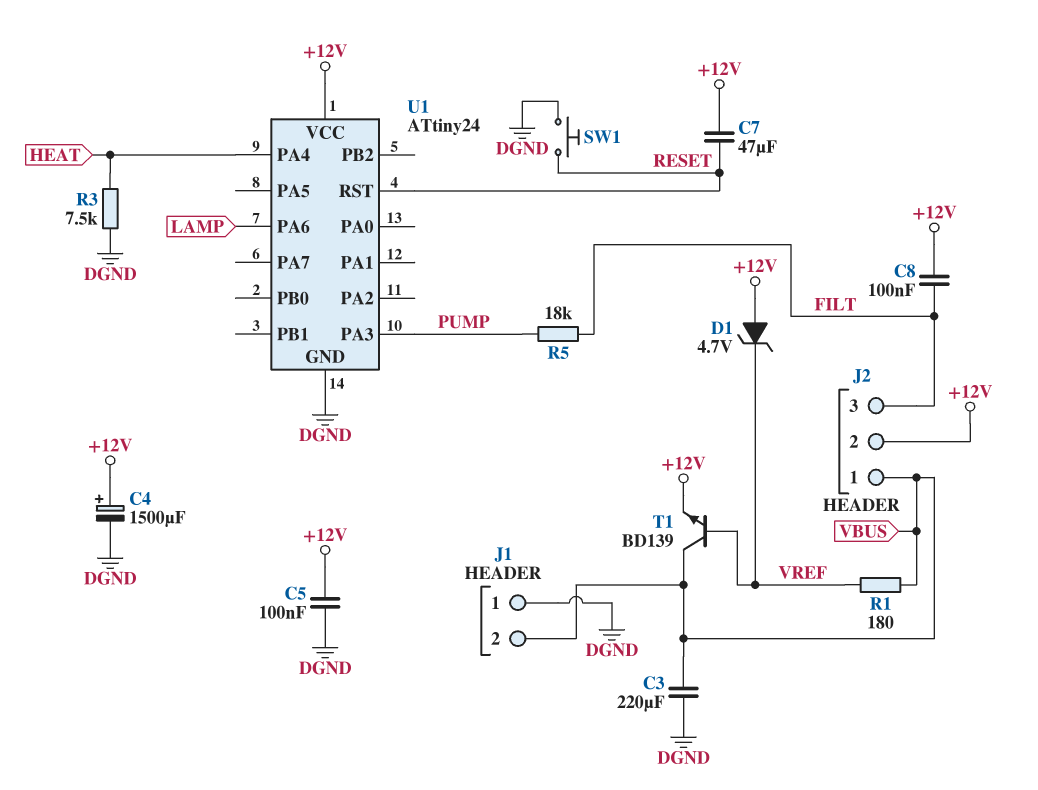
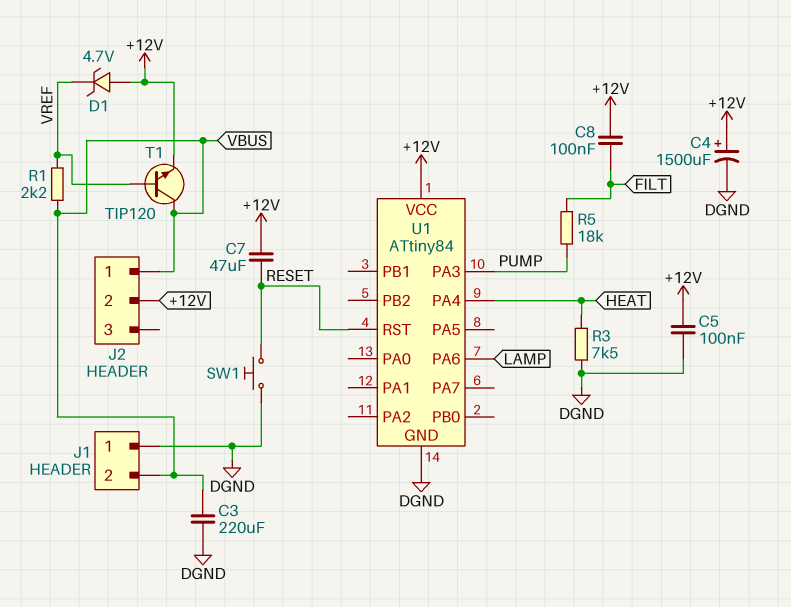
J2 pin 3: FILT -> none
R1: 180 (VBUS, VREF) -> 2.2k (VBUS, VREF)
T1: NPN BD139 (B VREF, C VBUS, E +12V) -> NPN TIP120 (B VREF, C VBUS, E +12V)
U1: ATtiny24 -> ATtiny84

